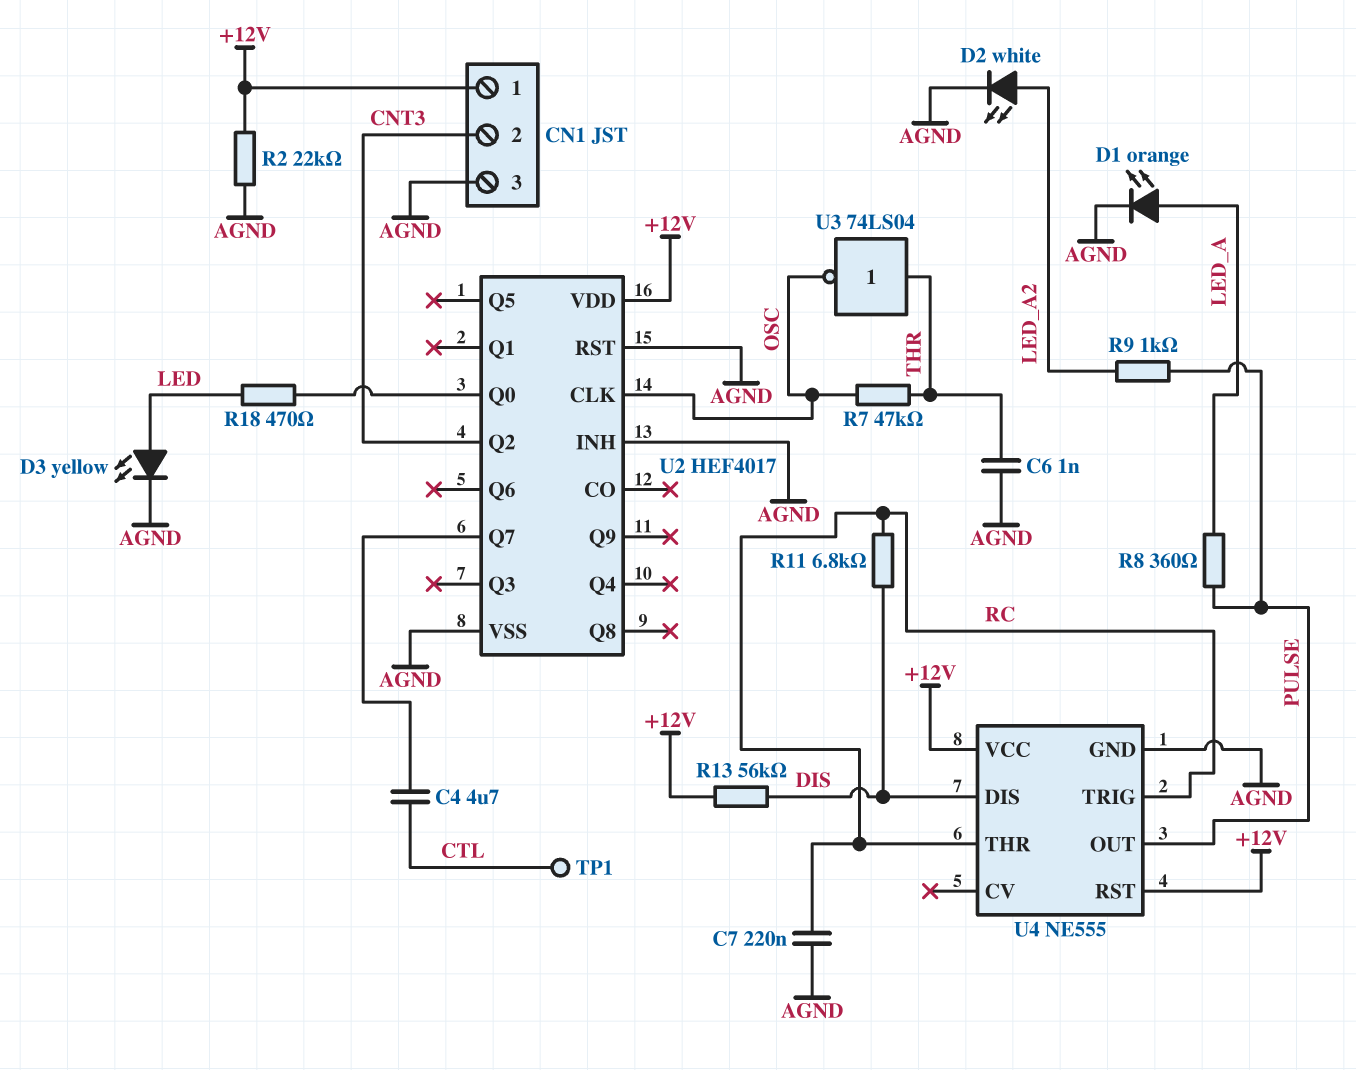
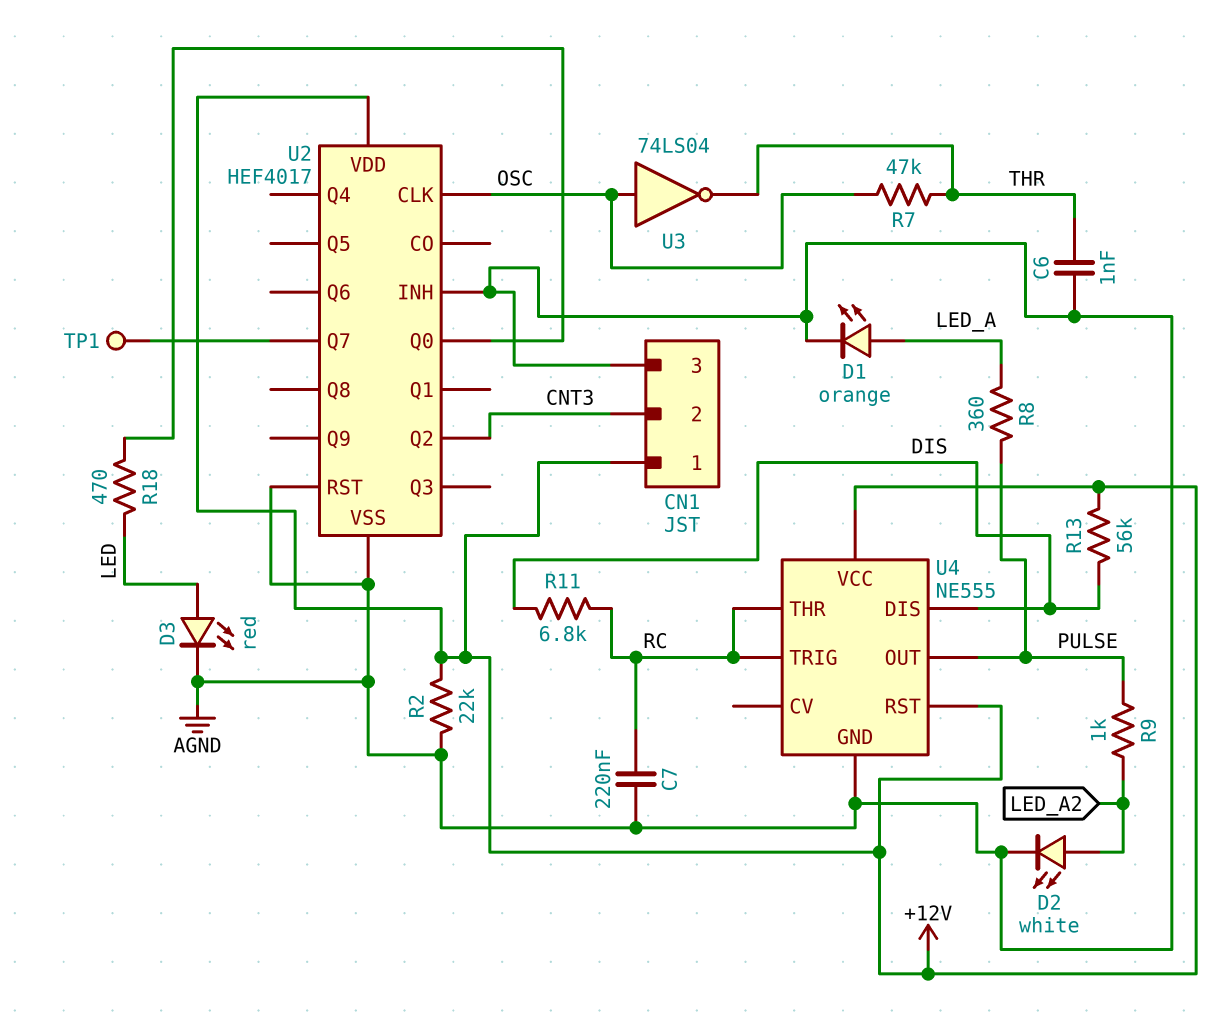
C4: 4.7uF (CTL, U2/Q7) -> none
D3: LED yellow (A LED, K AGND) -> LED red (A LED, K AGND)
TP1: test point (CTL) -> test point (U2/Q7)
U3: NOT 74LS04 (in THR, out OSC) -> NOT 74LS04 (in OSC, out THR)

